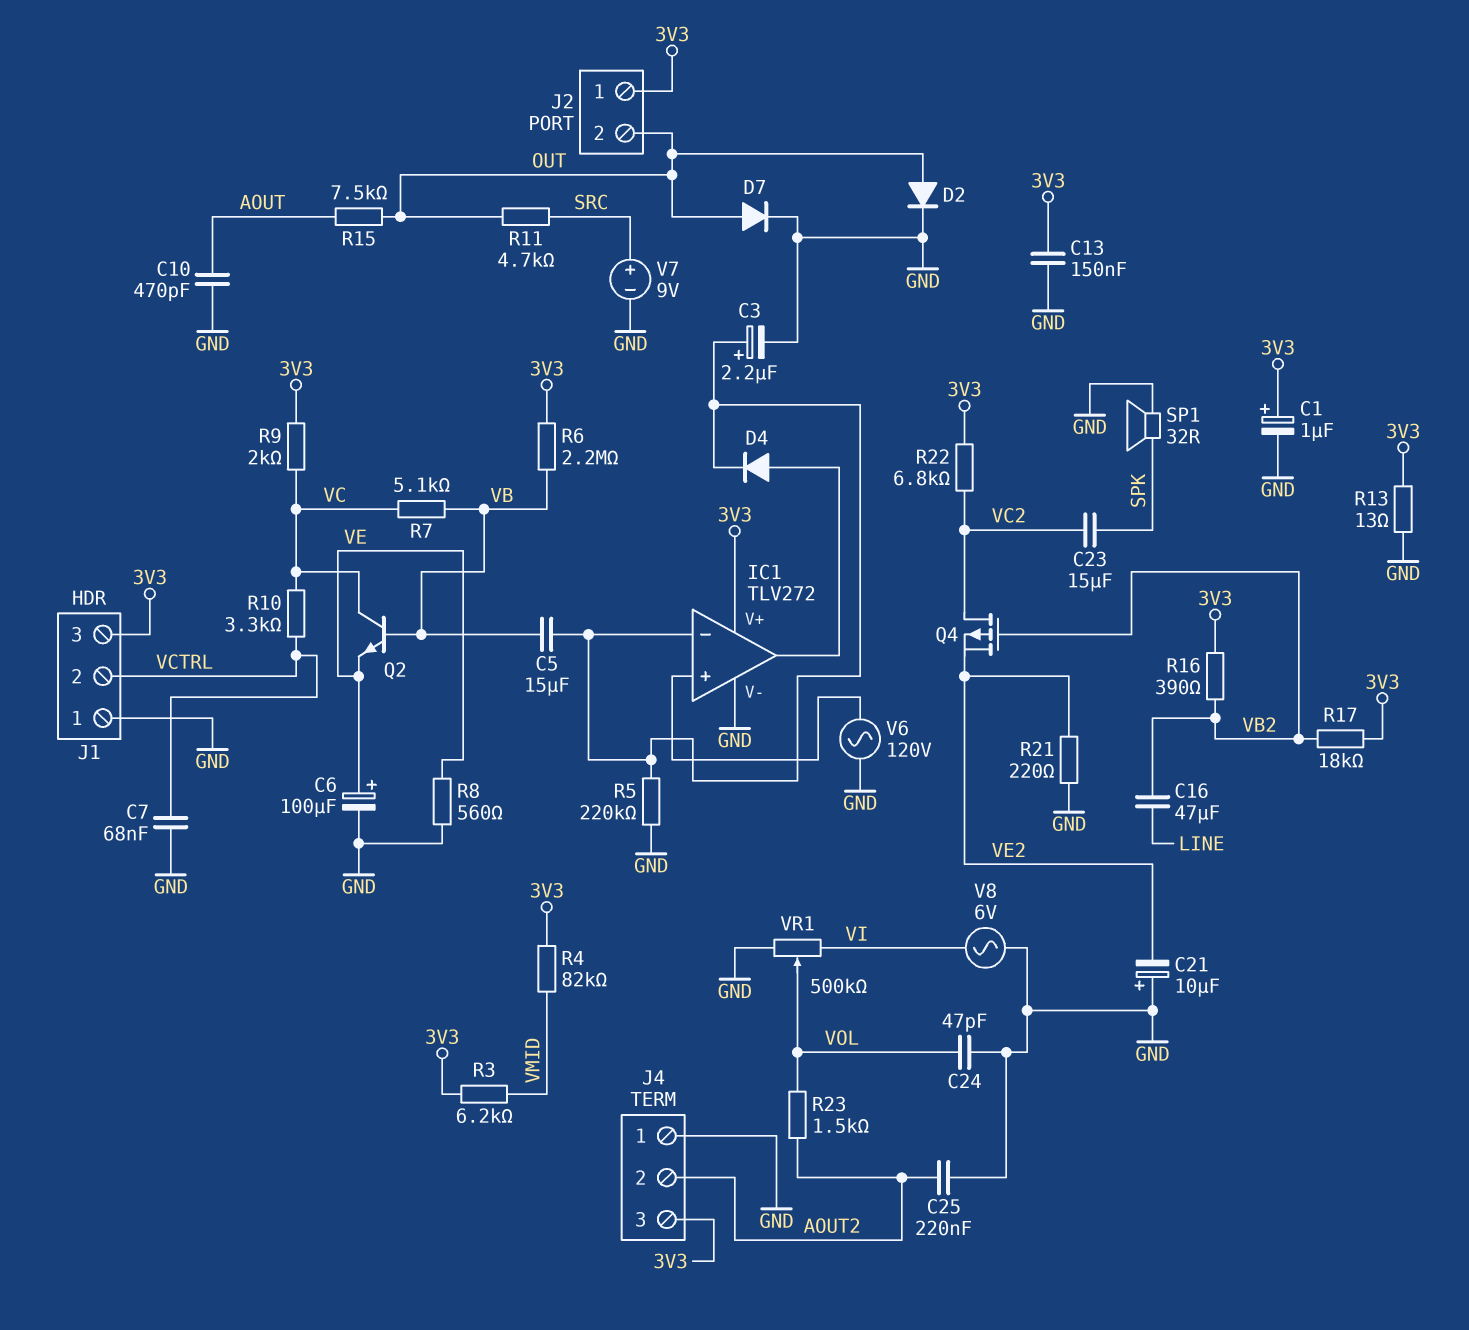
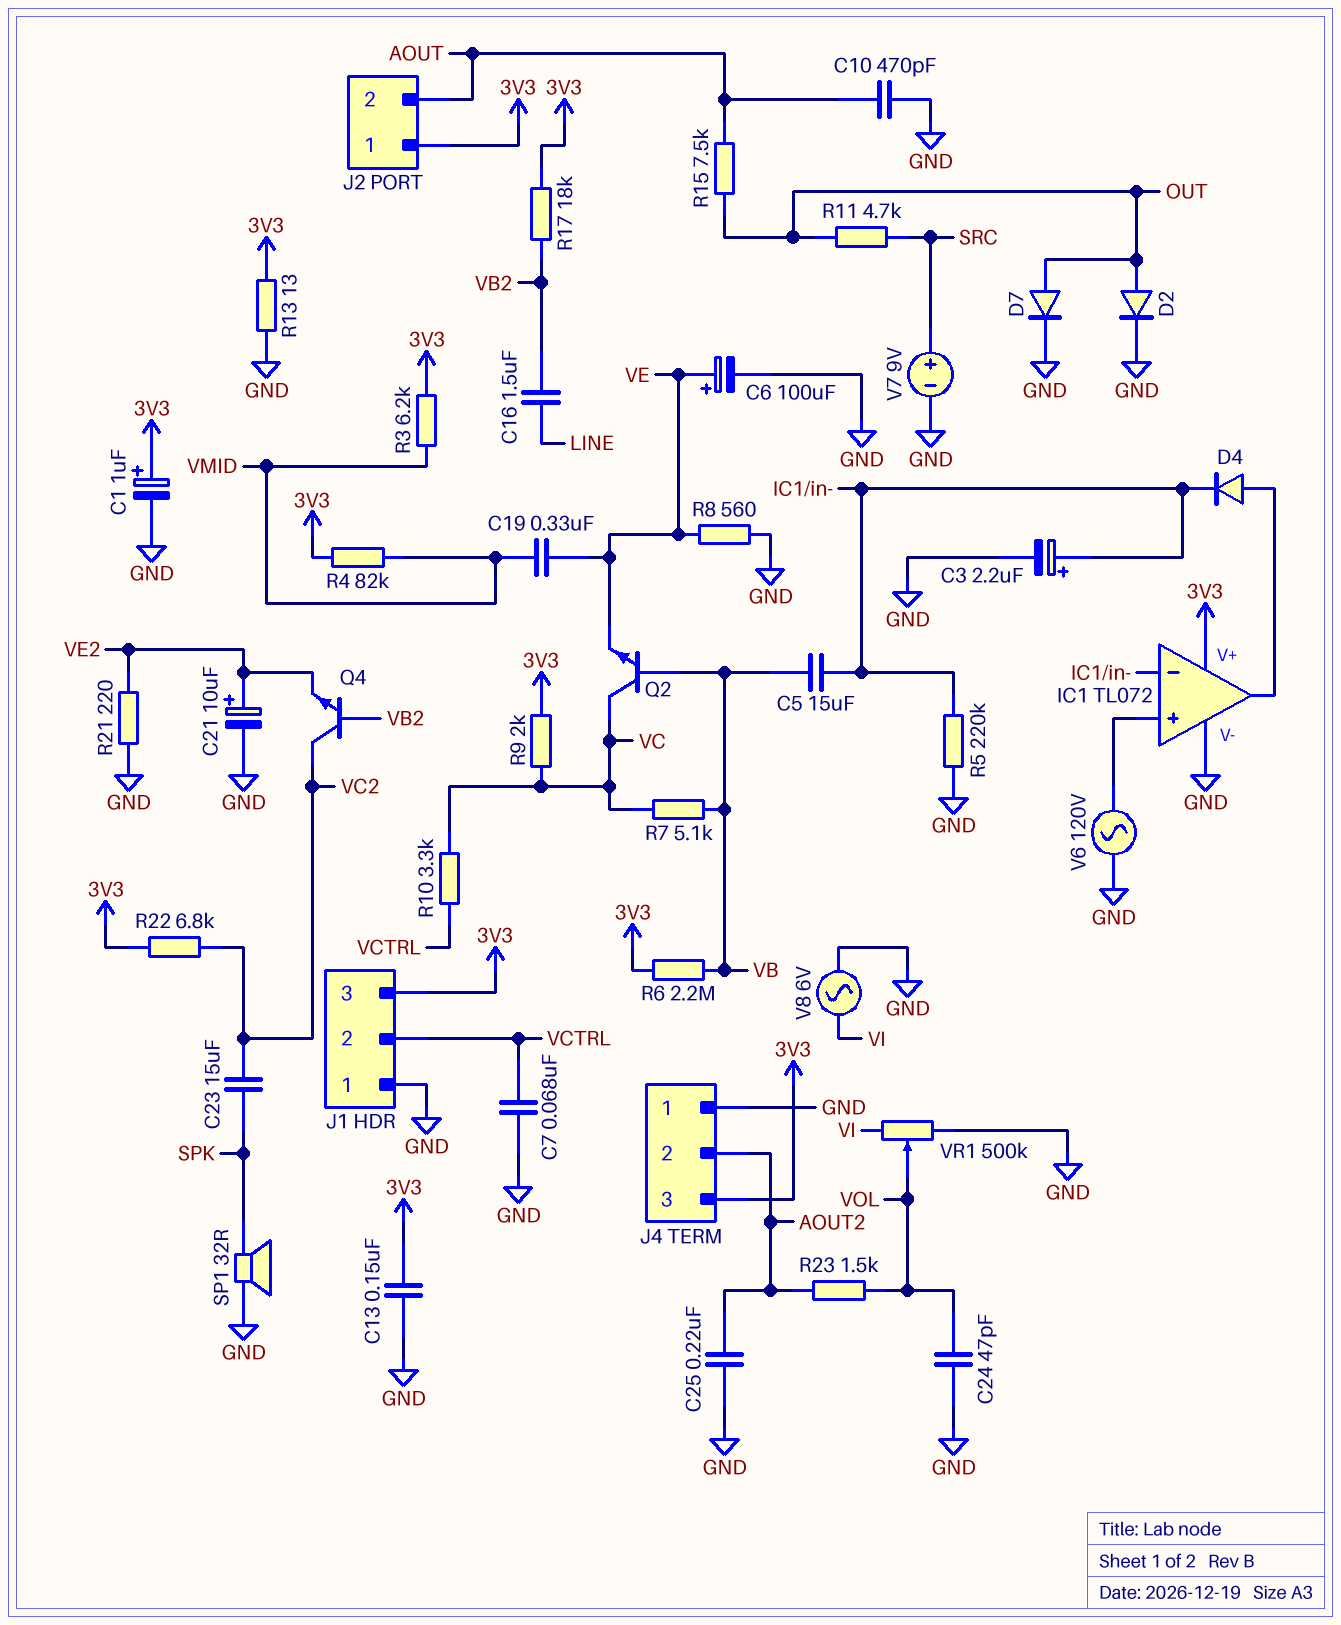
C16: 47uF (LINE, VB2) -> 1.5uF (LINE, VB2)
C19: none -> 330nF (VE, VMID)
C21: 10uF (plus GND, minus VE2) -> 10uF (plus VE2, minus GND)
IC1: TLV272 -> TL072
J2 pin 2: OUT -> AOUT
Q4: PMOS (G VB2, D VC2, S VE2) -> NPN (B VB2, C VC2, E VE2)
R16: 390 (3V3, VB2) -> none

